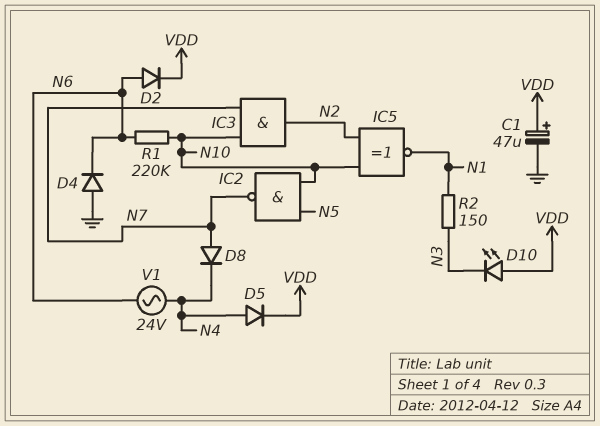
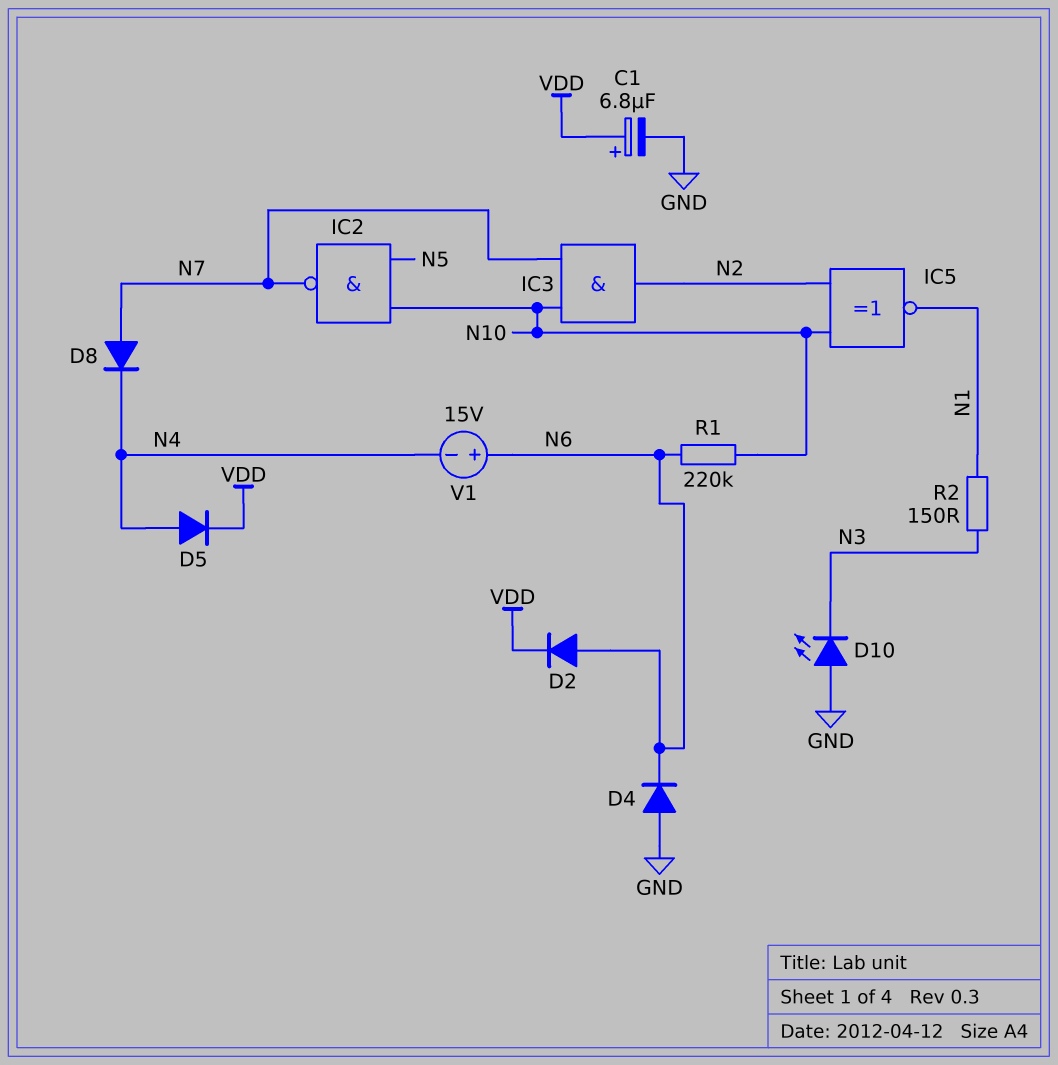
C1: 47uF (plus VDD, minus GND) -> 6.8uF (plus VDD, minus GND)
D10: LED (A VDD, K N3) -> LED (A GND, K N3)
V1: AC 24V (N4, N6) -> 15V (plus N6, minus N4)

